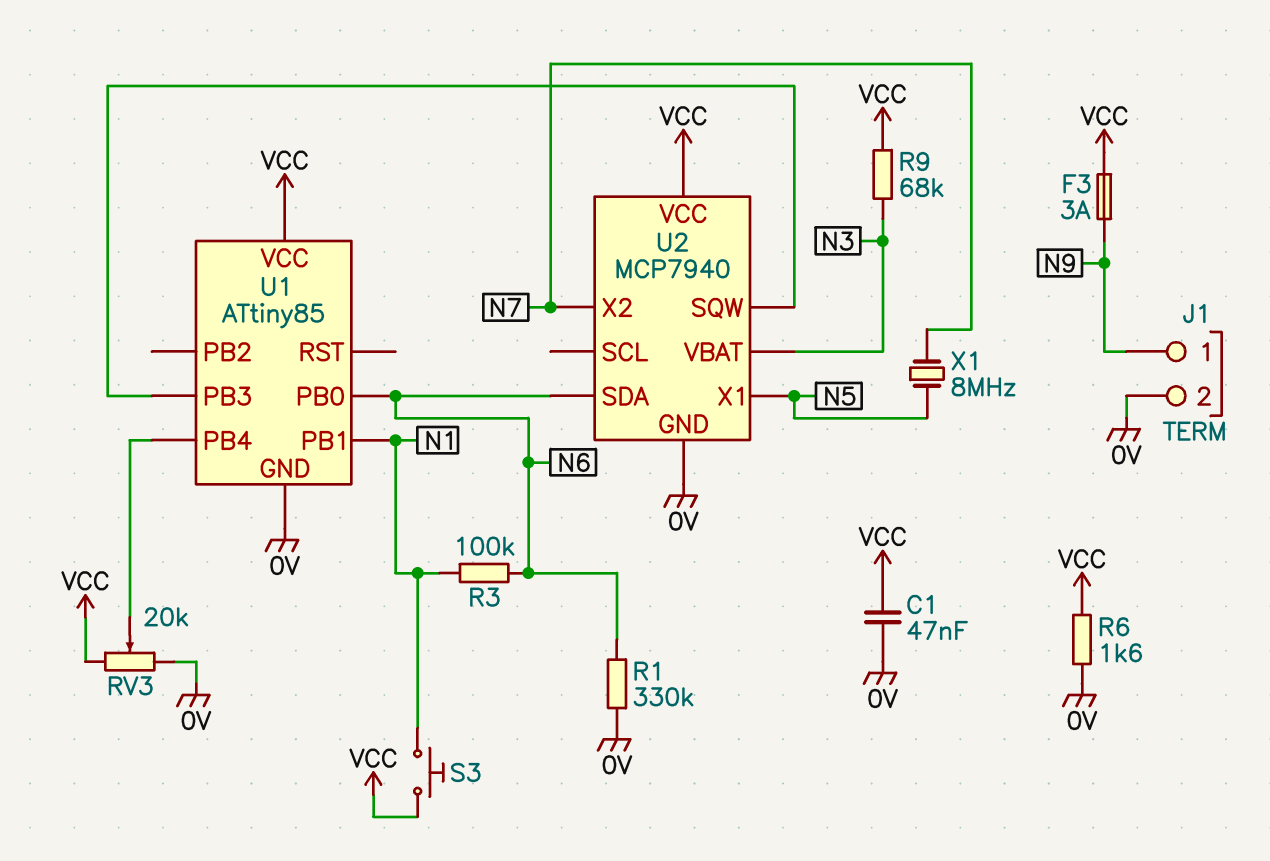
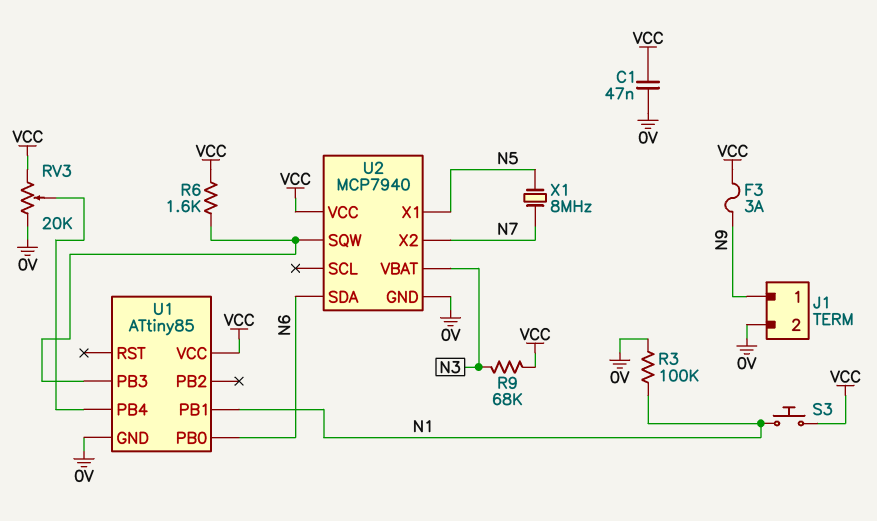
R1: 330k (0V, N6) -> none
R3: 100k (N1, N6) -> 100k (0V, N1)
R6: 1.6k (0V, VCC) -> 1.6k (U1/PB3, VCC)

